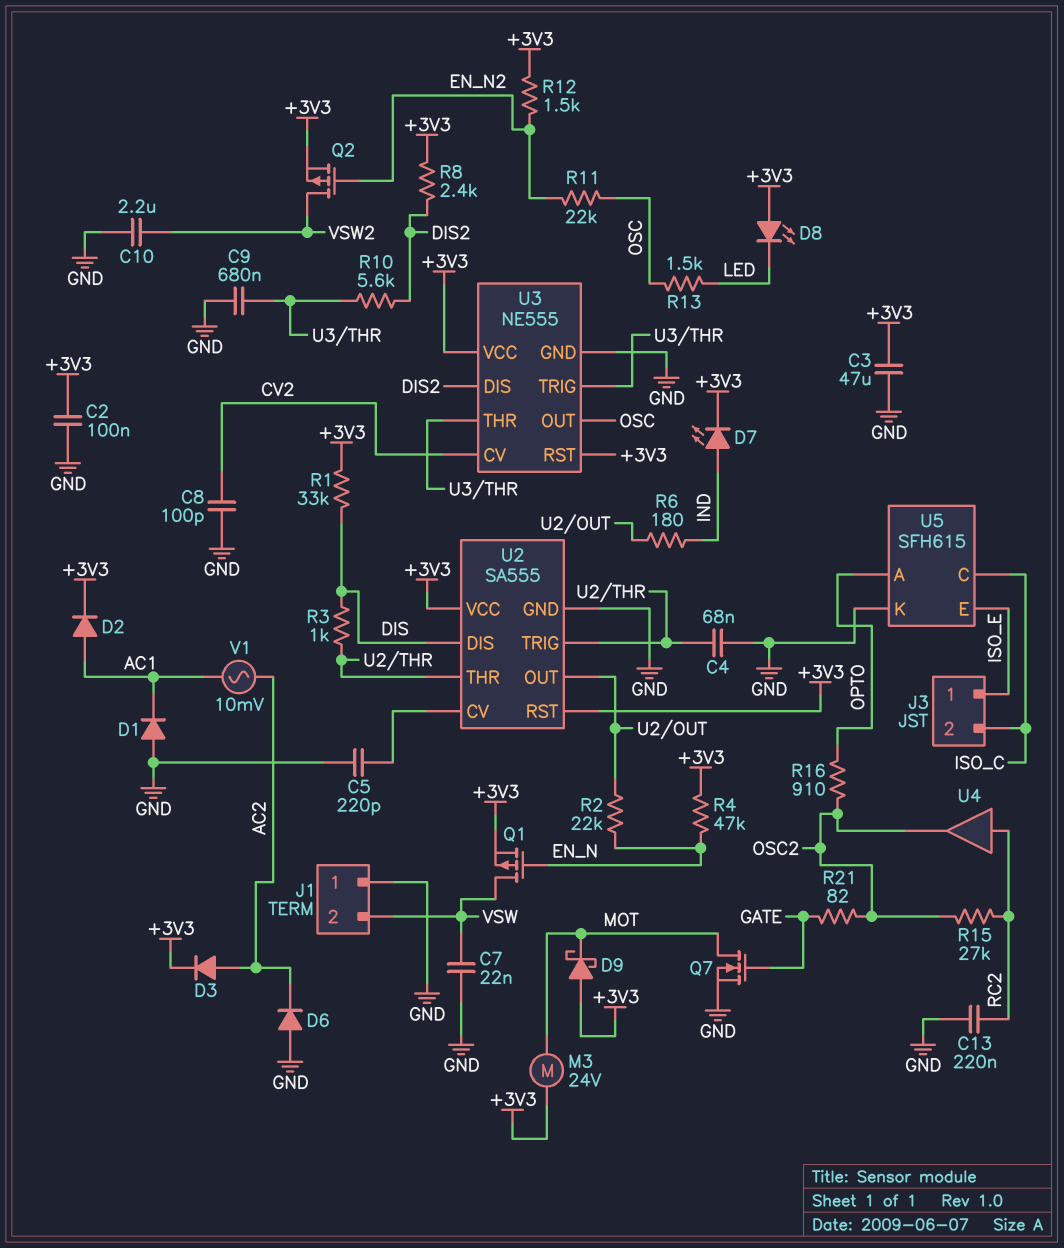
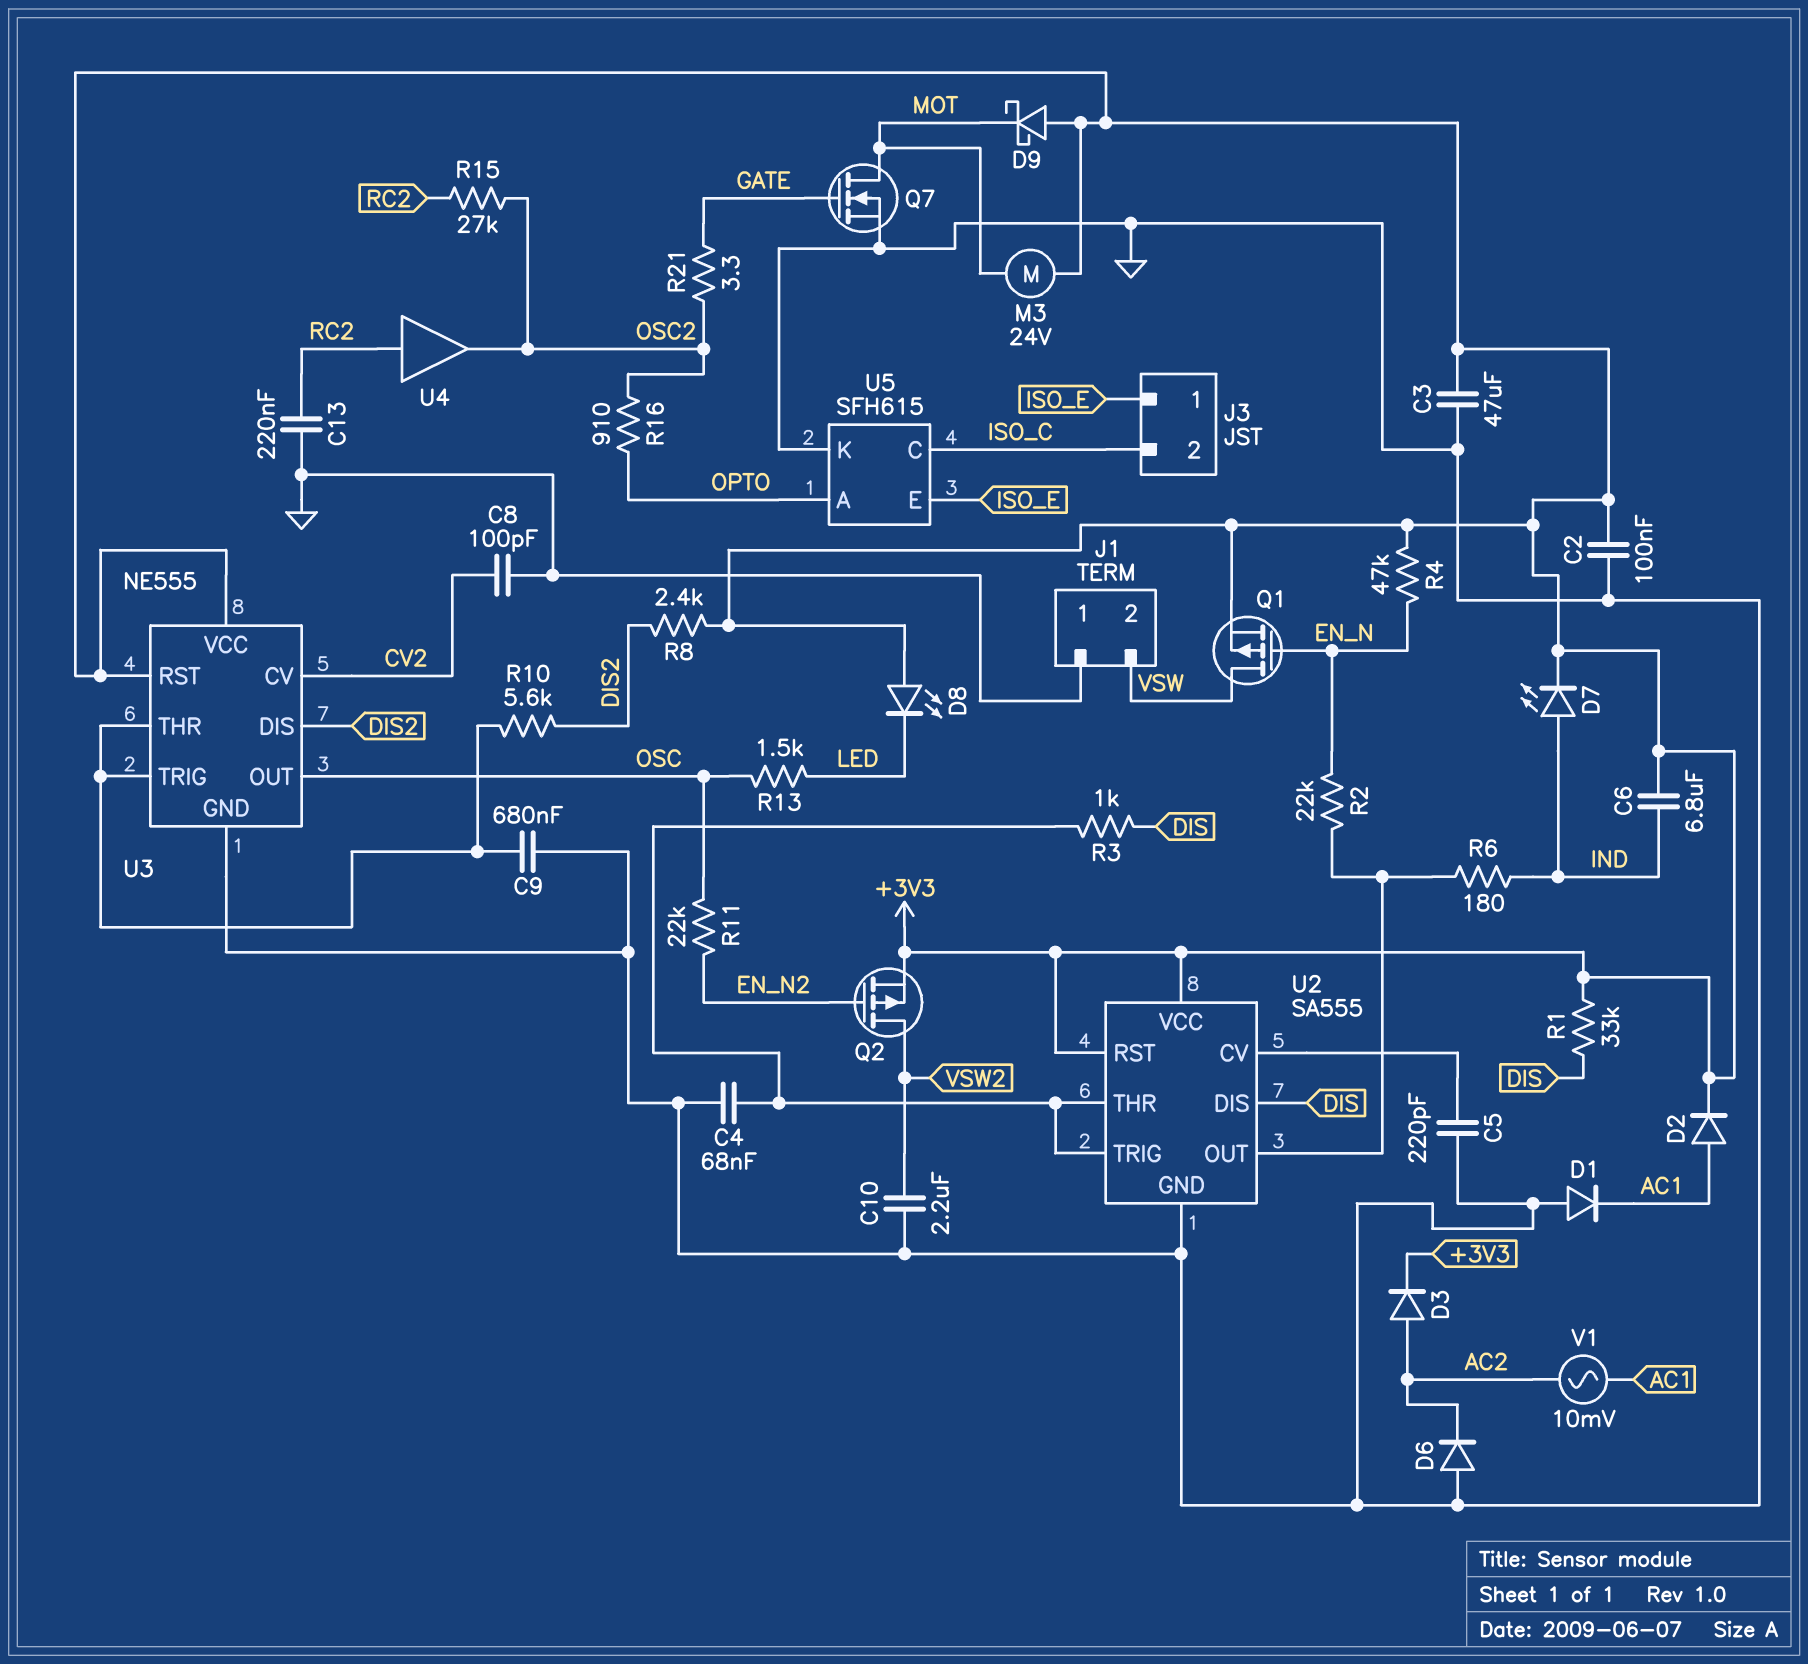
C6: none -> 6.8uF (+3V3, IND)
C7: 22nF (GND, VSW) -> none
R12: 1.5k (+3V3, EN_N2) -> none
R21: 82 (GATE, OSC2) -> 3.3 (GATE, OSC2)

